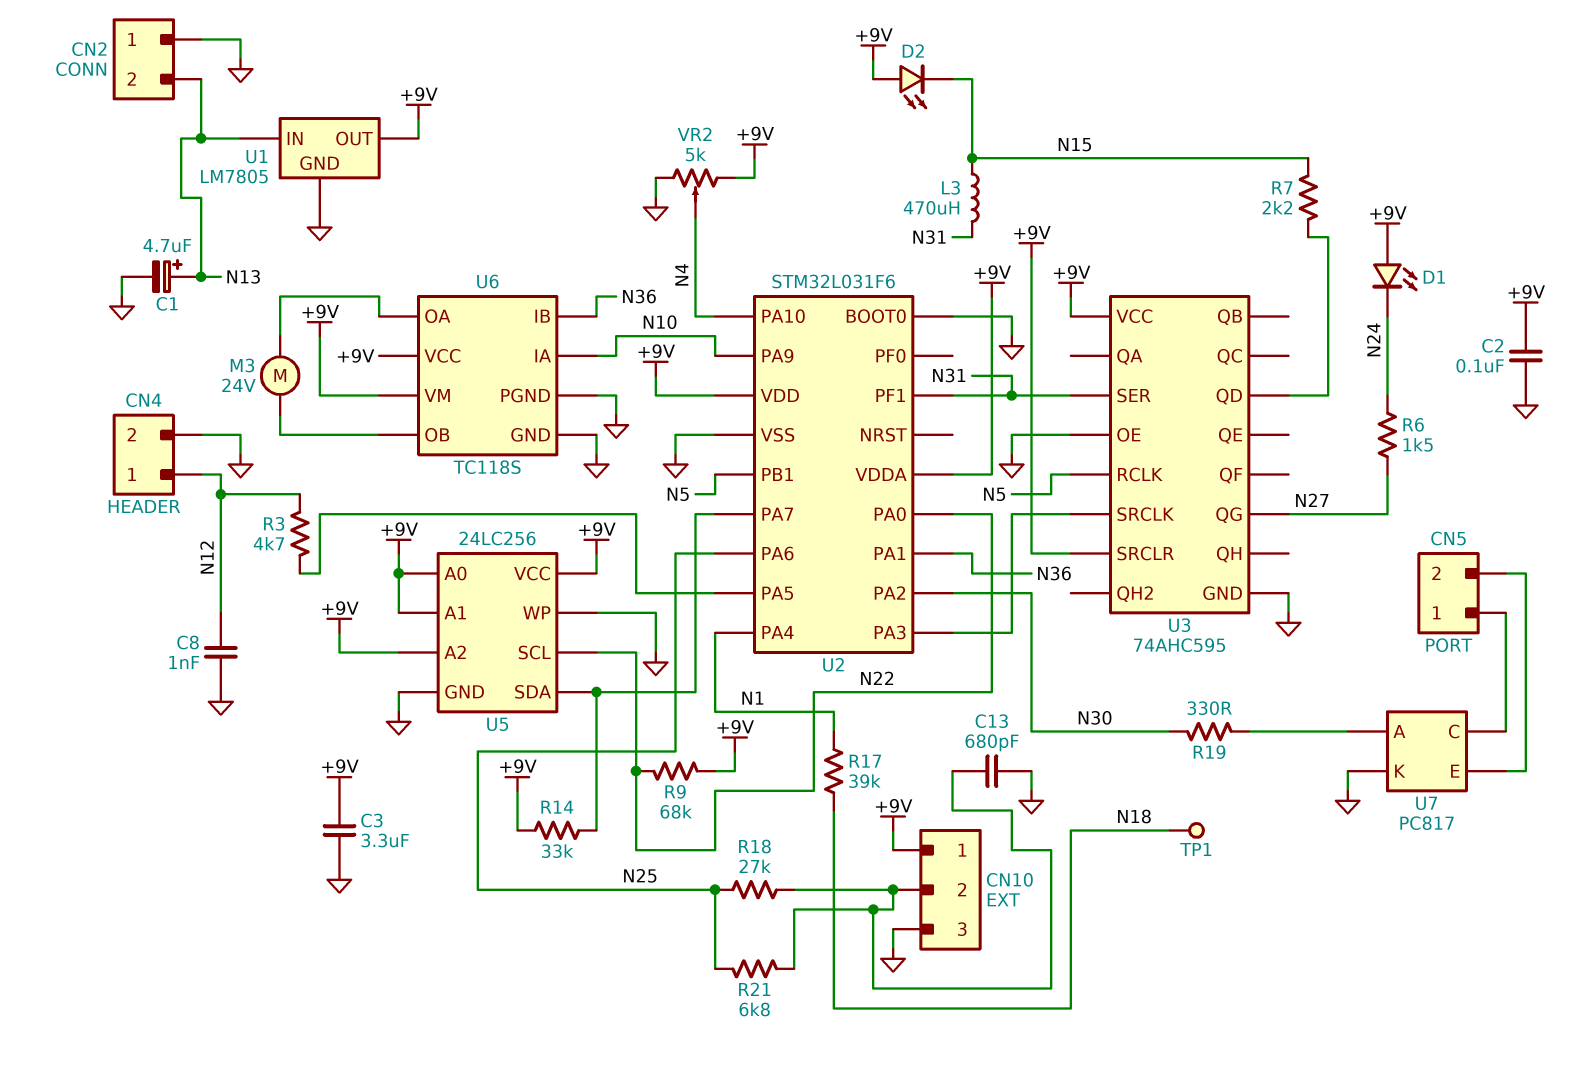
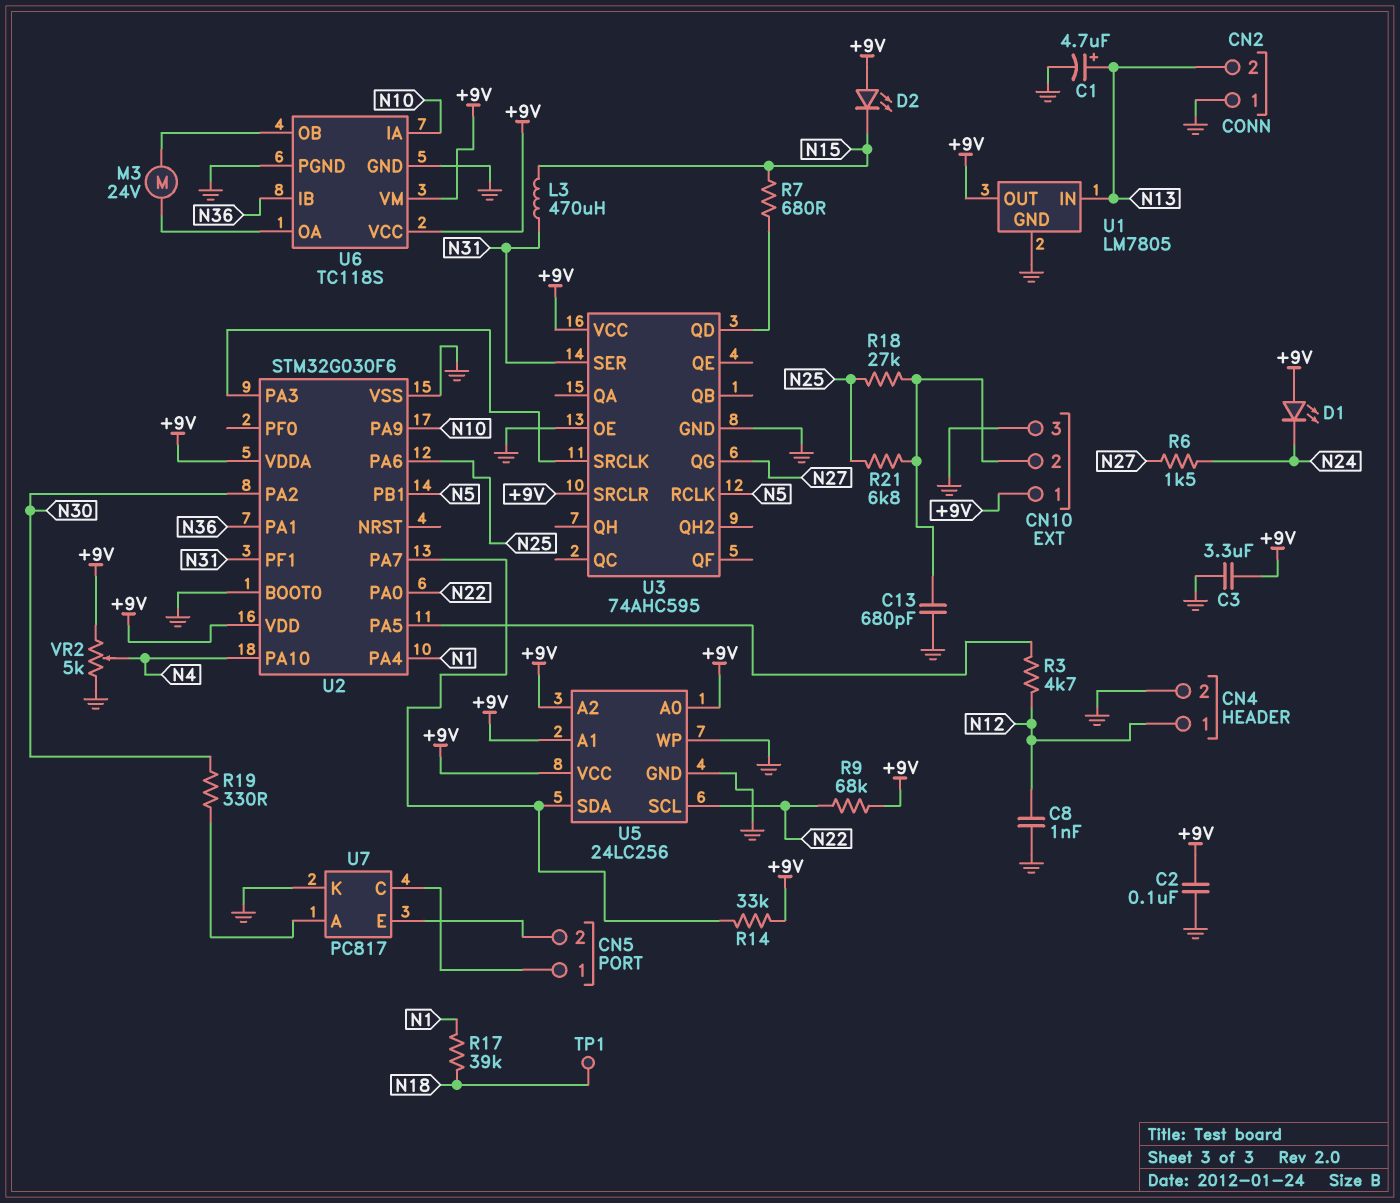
R7: 2.2k (N15, U3/QD) -> 680 (N15, U3/QD)
U2: STM32L031F6 -> STM32G030F6

